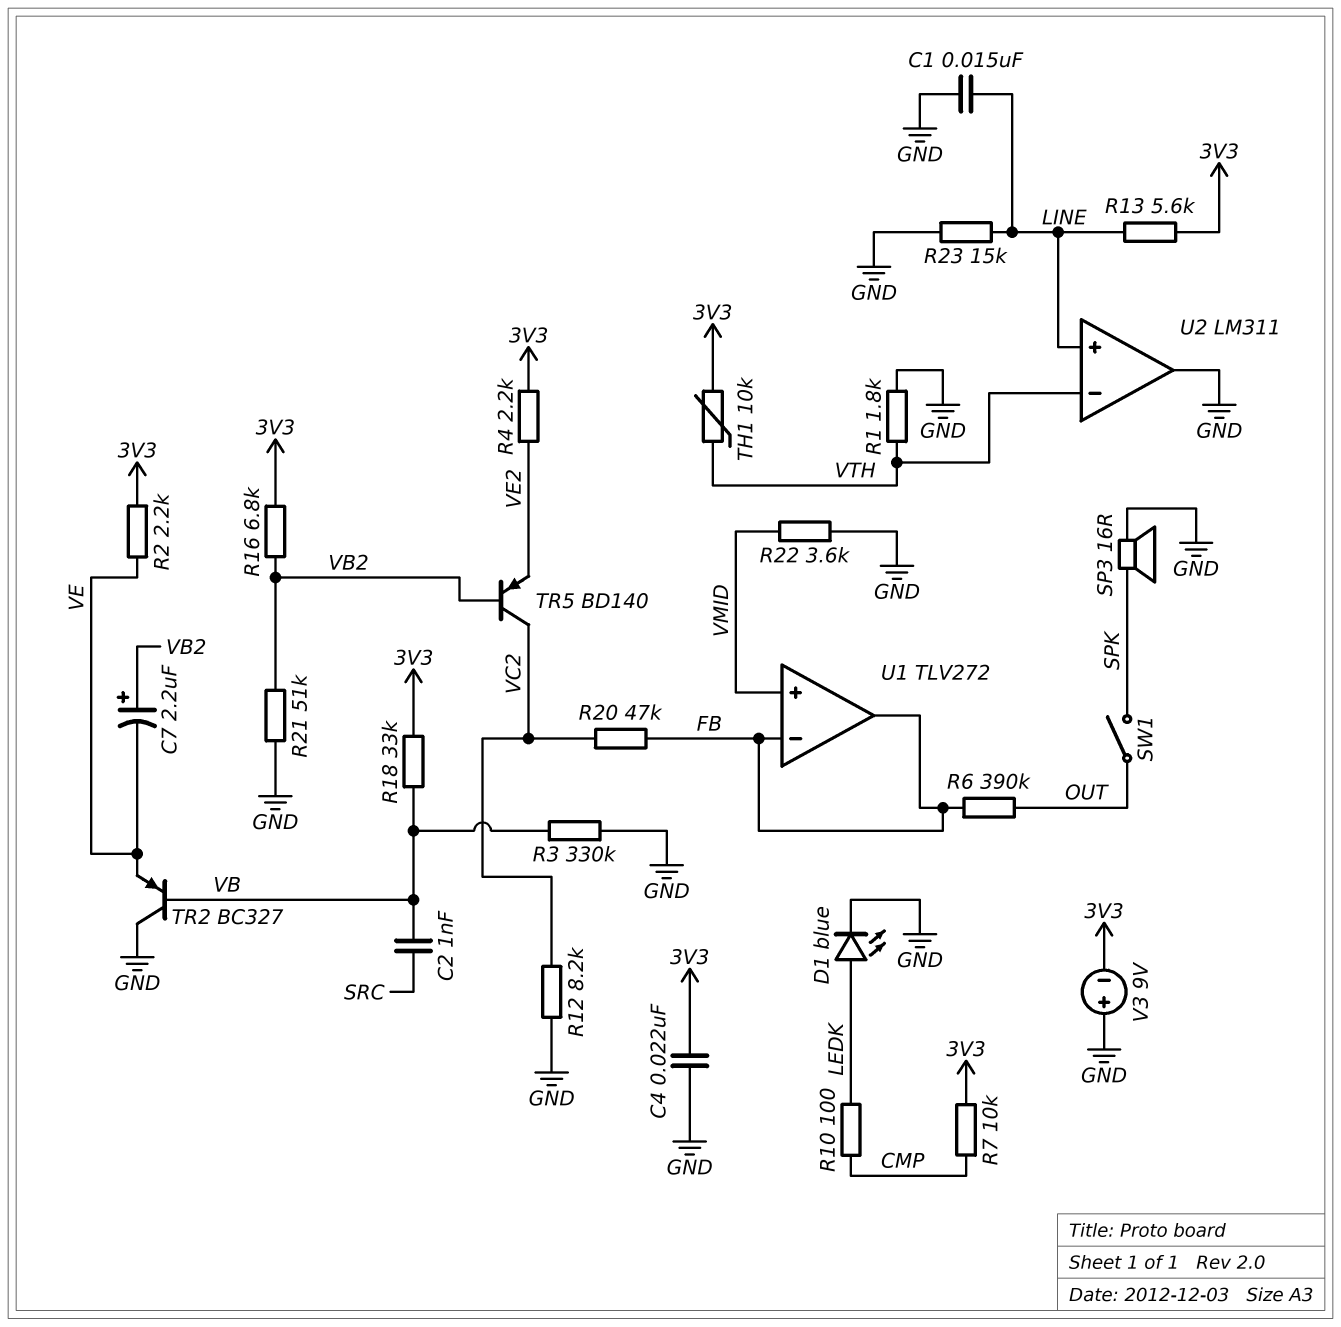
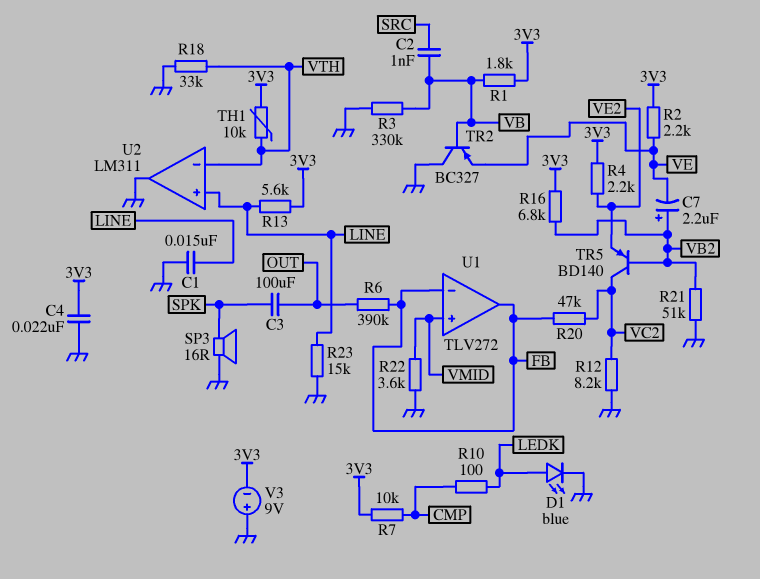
C3: none -> 100uF (OUT, SPK)
R1: 1.8k (GND, VTH) -> 1.8k (3V3, VB)
R18: 33k (3V3, VB) -> 33k (GND, VTH)
SW1: switch (OUT, SPK) -> none

